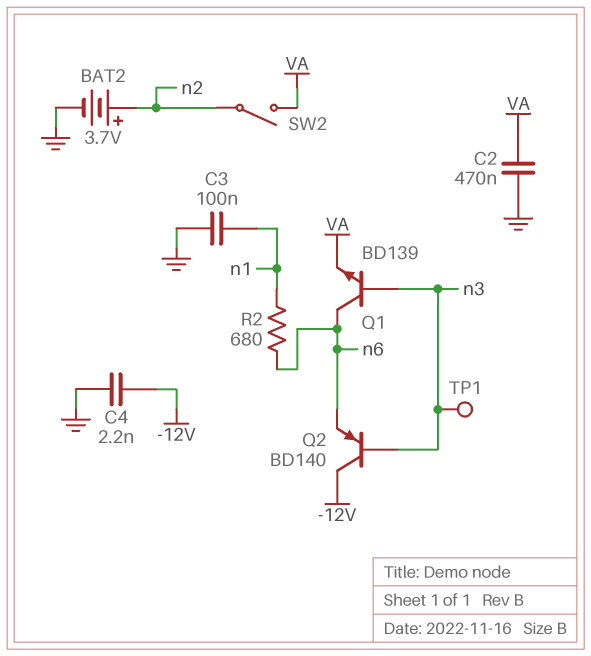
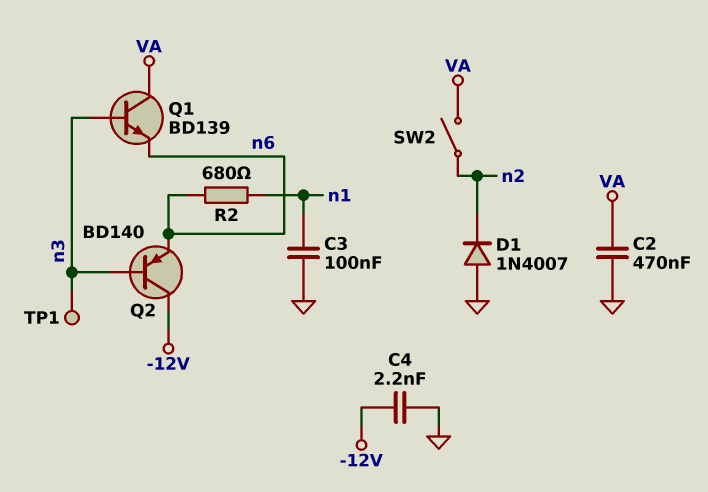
BAT2: 3.7V (plus n2, minus GND) -> none
D1: none -> diode 1N4007 (A GND, K n2)
Q1: NPN BD139 (B n3, C n6, E VA) -> NPN BD139 (B n3, C VA, E n6)

